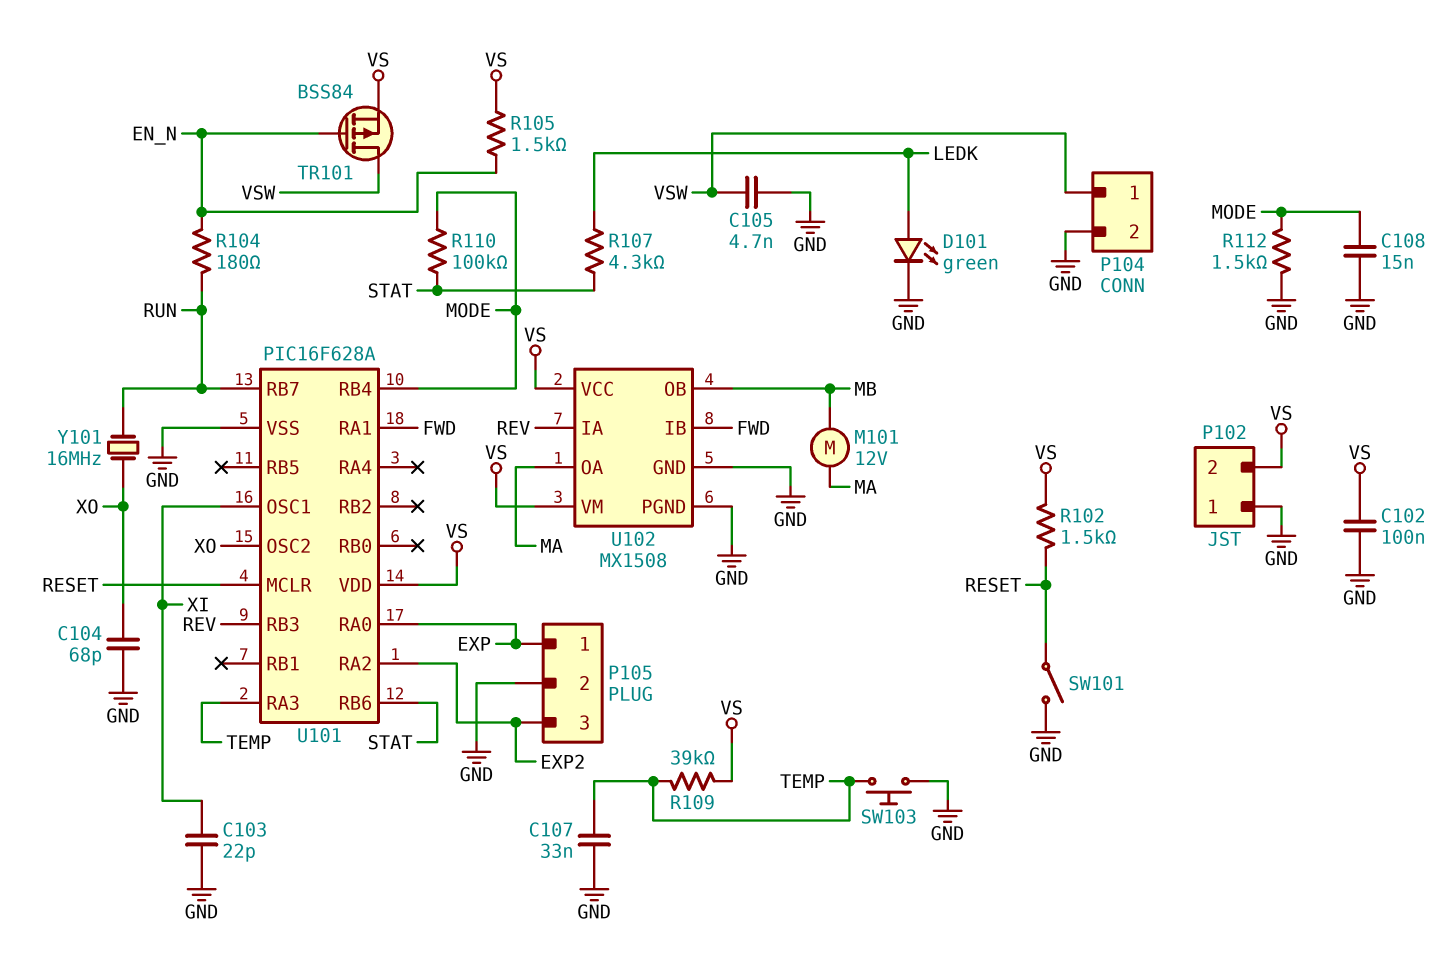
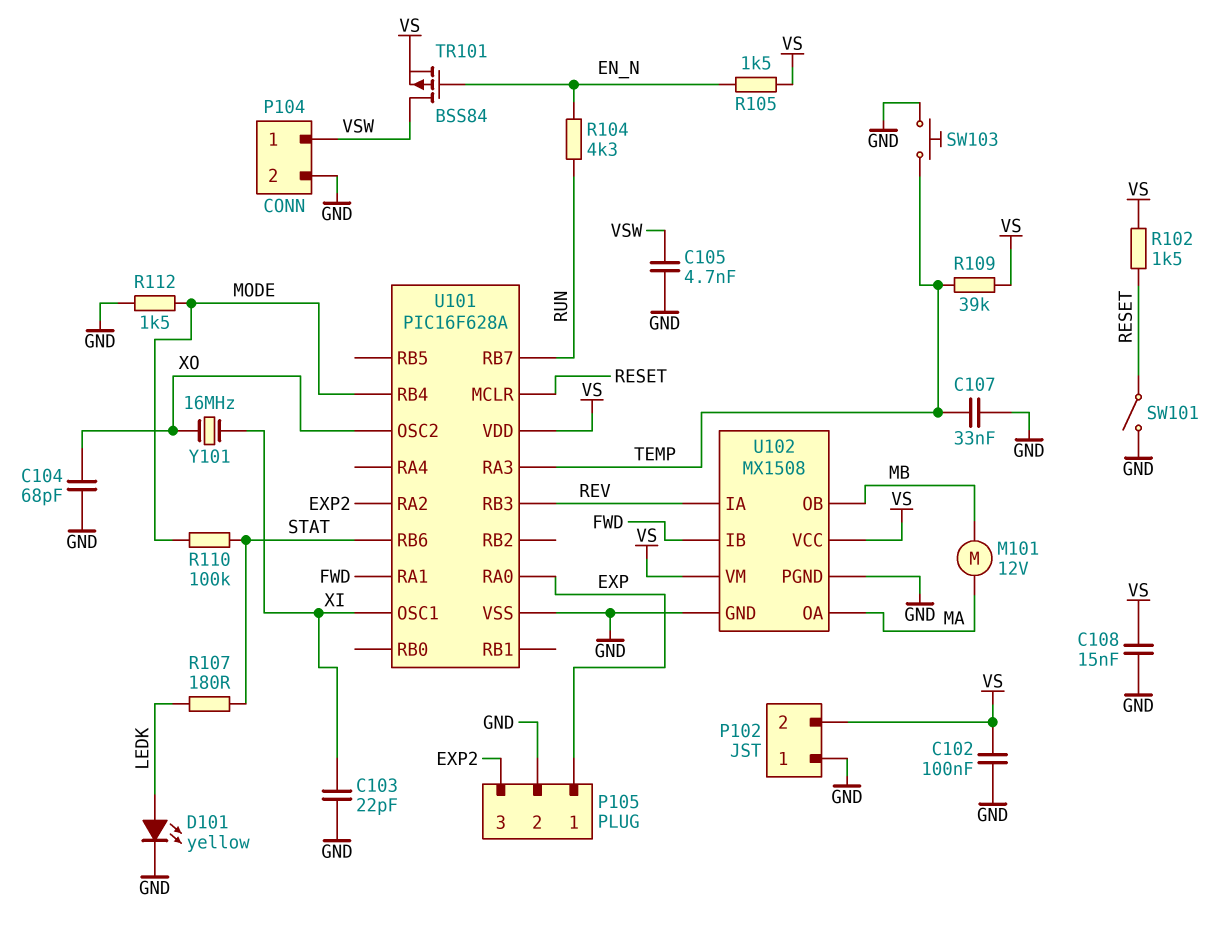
C108: 15nF (GND, MODE) -> 15nF (GND, VS)
D101: LED green (A LEDK, K GND) -> LED yellow (A LEDK, K GND)
R104: 180 (EN_N, RUN) -> 4.3k (EN_N, RUN)
R107: 4.3k (LEDK, STAT) -> 180 (LEDK, STAT)
Y101: 16MHz (RUN, XO) -> 16MHz (XI, XO)

